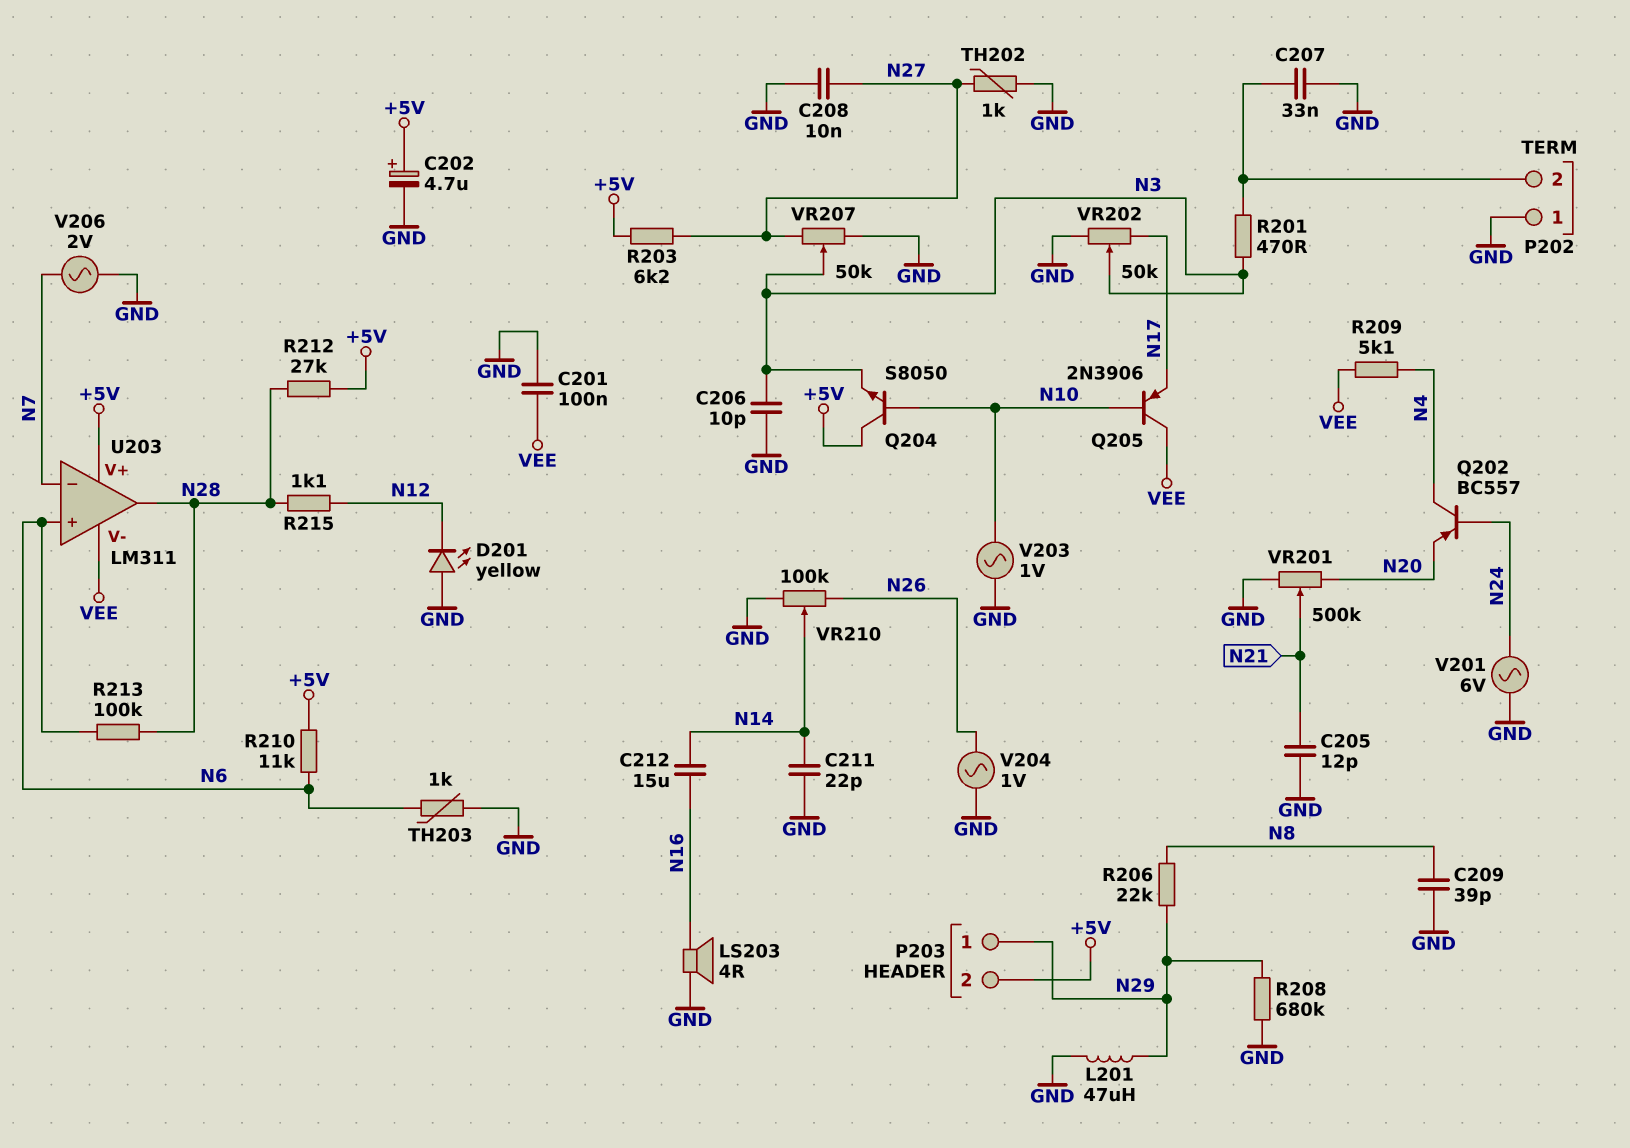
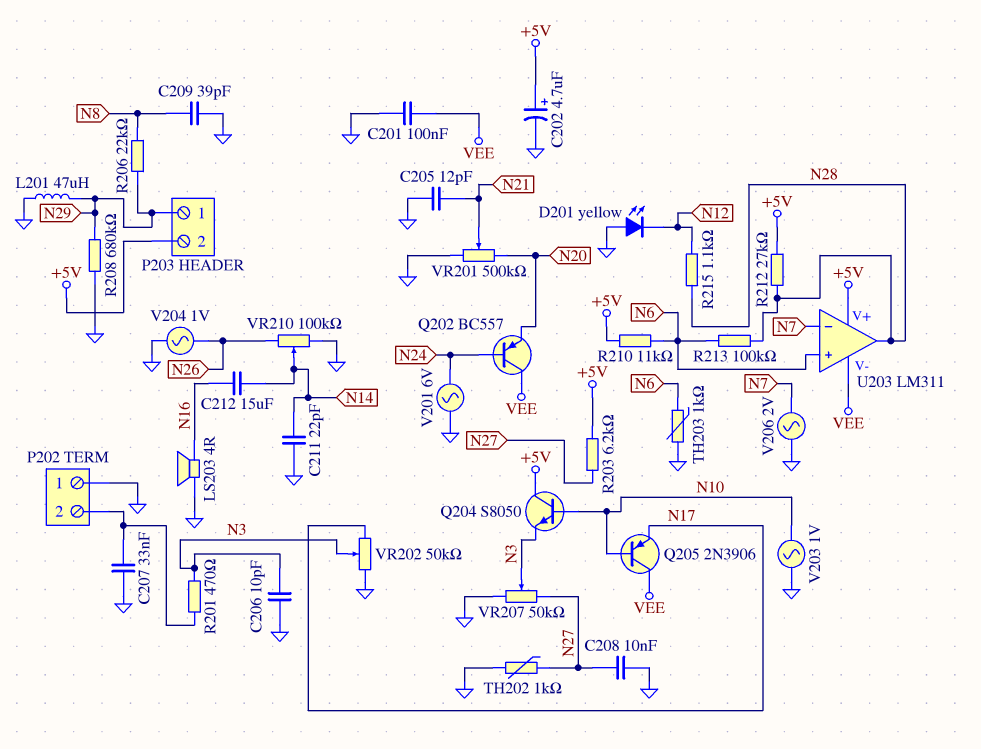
Q202: PNP BC557 (B N24, C N4, E N20) -> PNP BC557 (B N24, C VEE, E N20)
R209: 5.1k (N4, VEE) -> none

